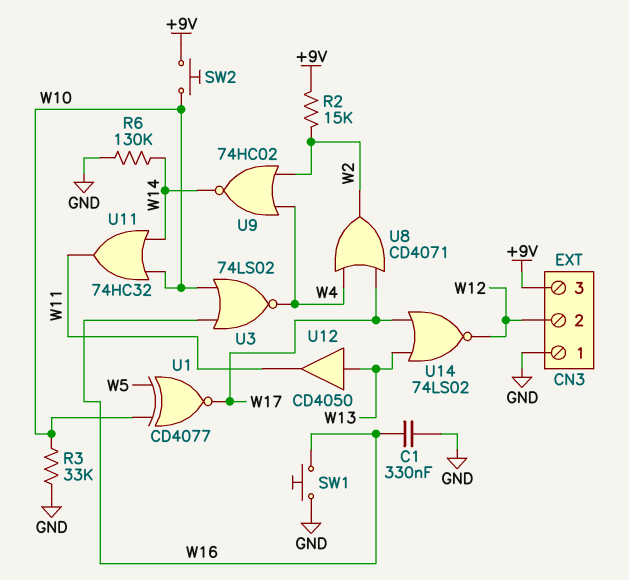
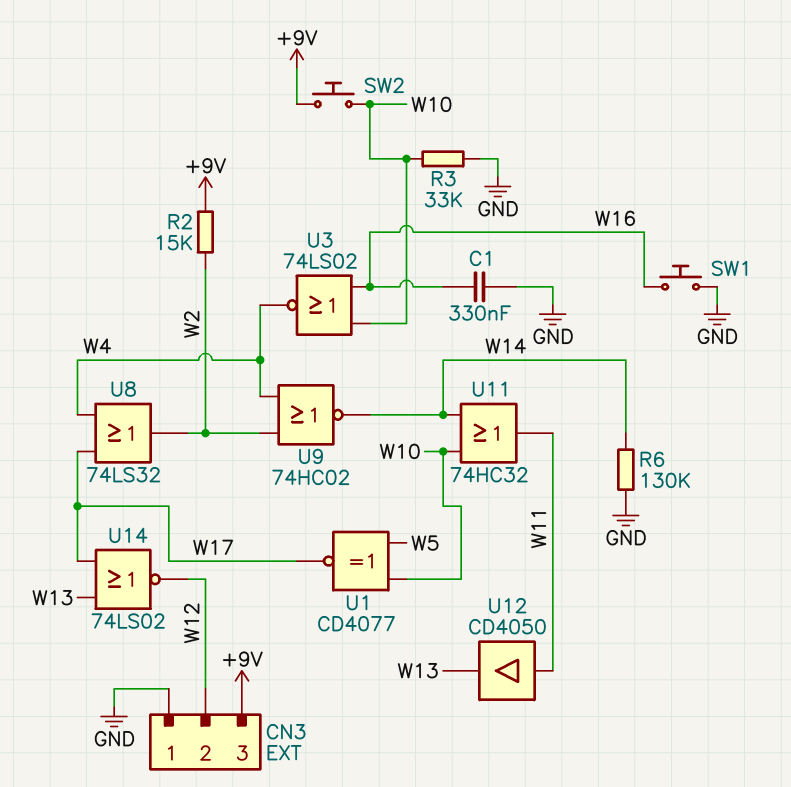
U8: OR CD4071 (in W4, in W17, out W2) -> OR 74LS32 (in W4, in W17, out W2)
U12: buffer CD4050 (in W13, out W11) -> buffer CD4050 (in W11, out W13)

